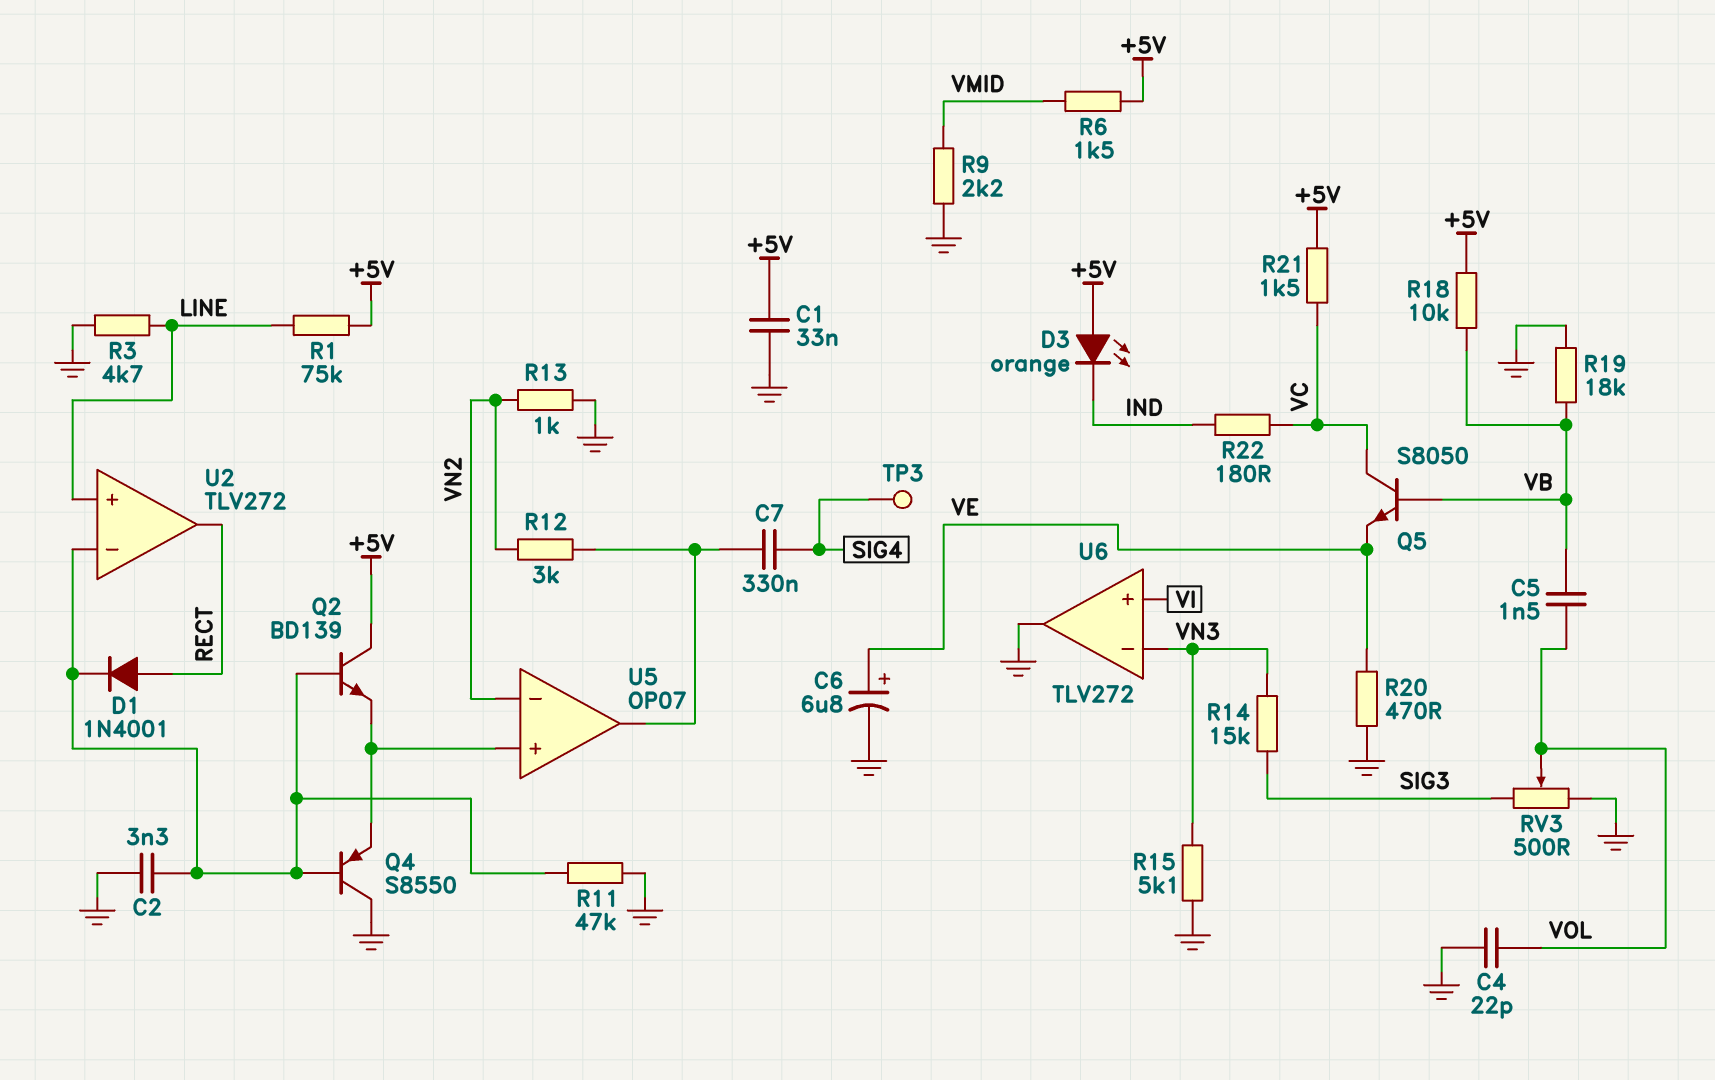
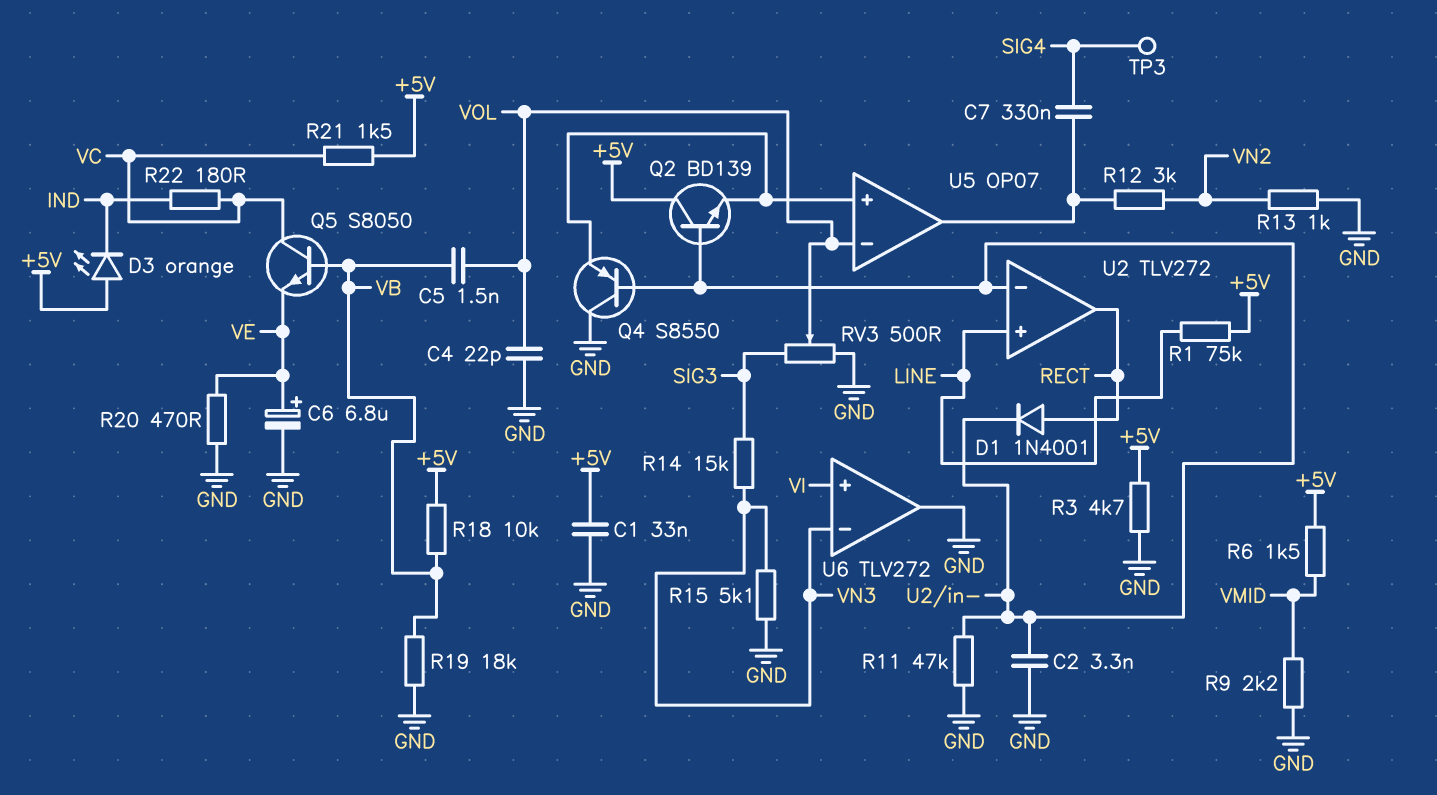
R3: 4.7k (GND, LINE) -> 4.7k (+5V, GND)
U5 pin in-: VN2 -> VOL

